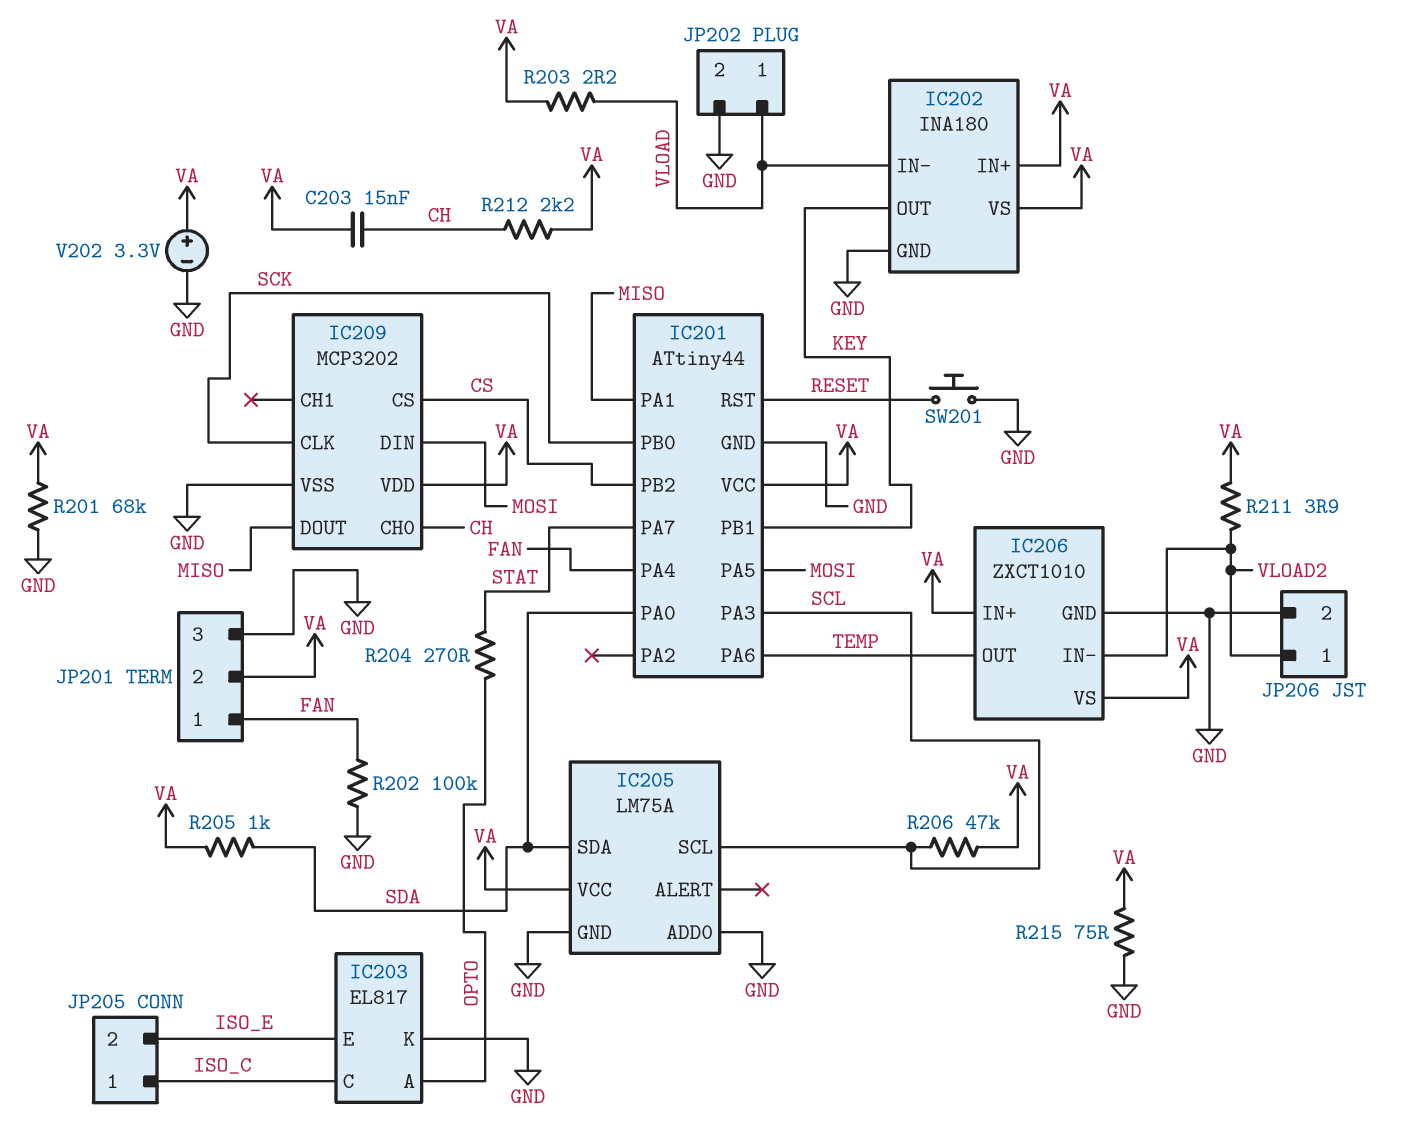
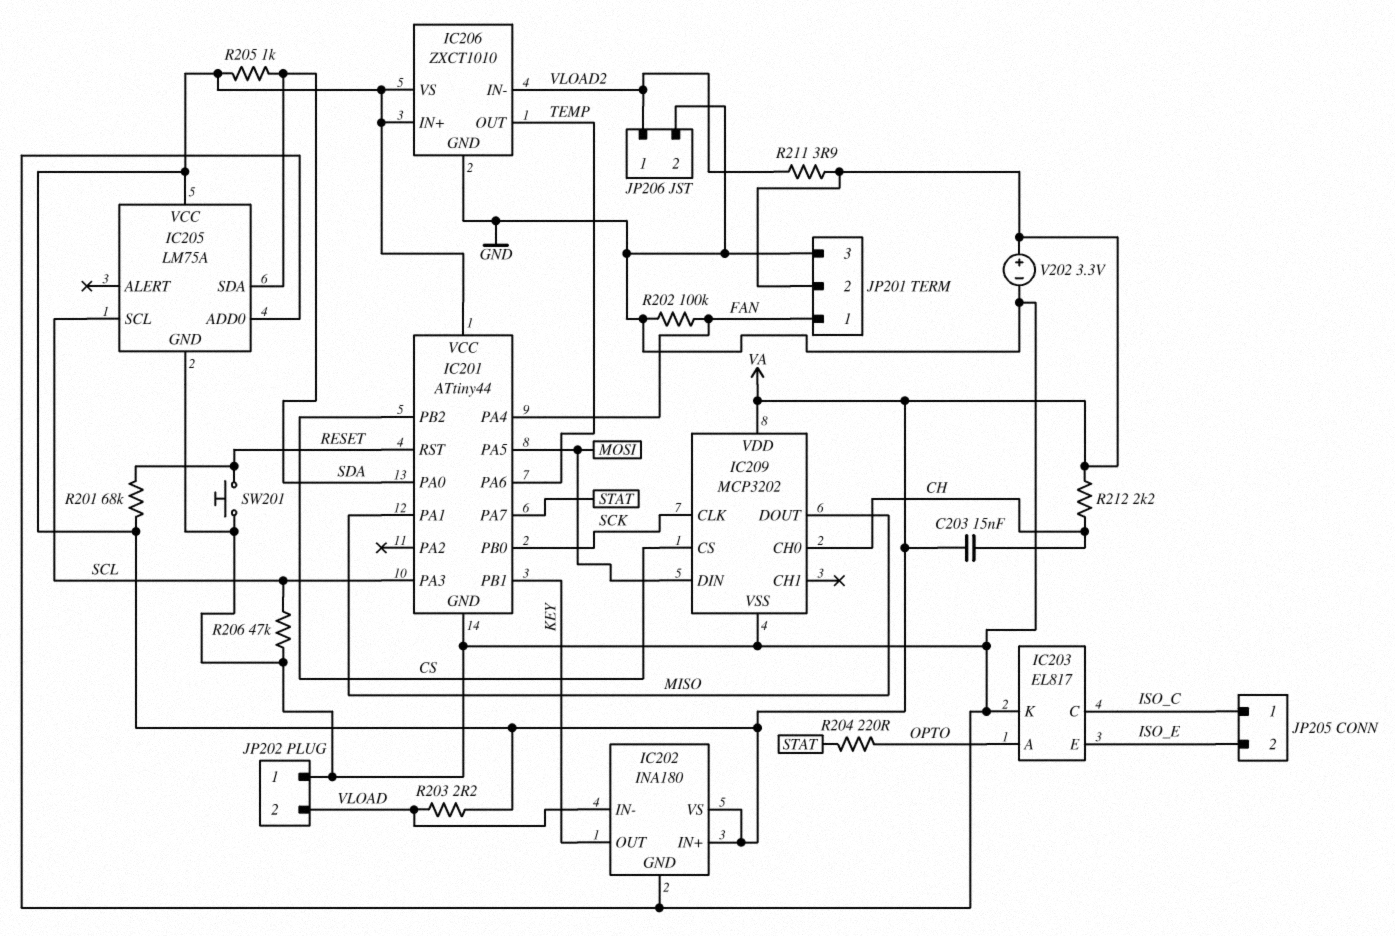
JP202 pin 1: VLOAD -> GND
JP202 pin 2: GND -> VLOAD
R201: 68k (GND, VA) -> 68k (RESET, VA)
R204: 270 (OPTO, STAT) -> 220 (OPTO, STAT)
R206: 47k (SCL, VA) -> 47k (GND, SCL)
R215: 75 (GND, VA) -> none

